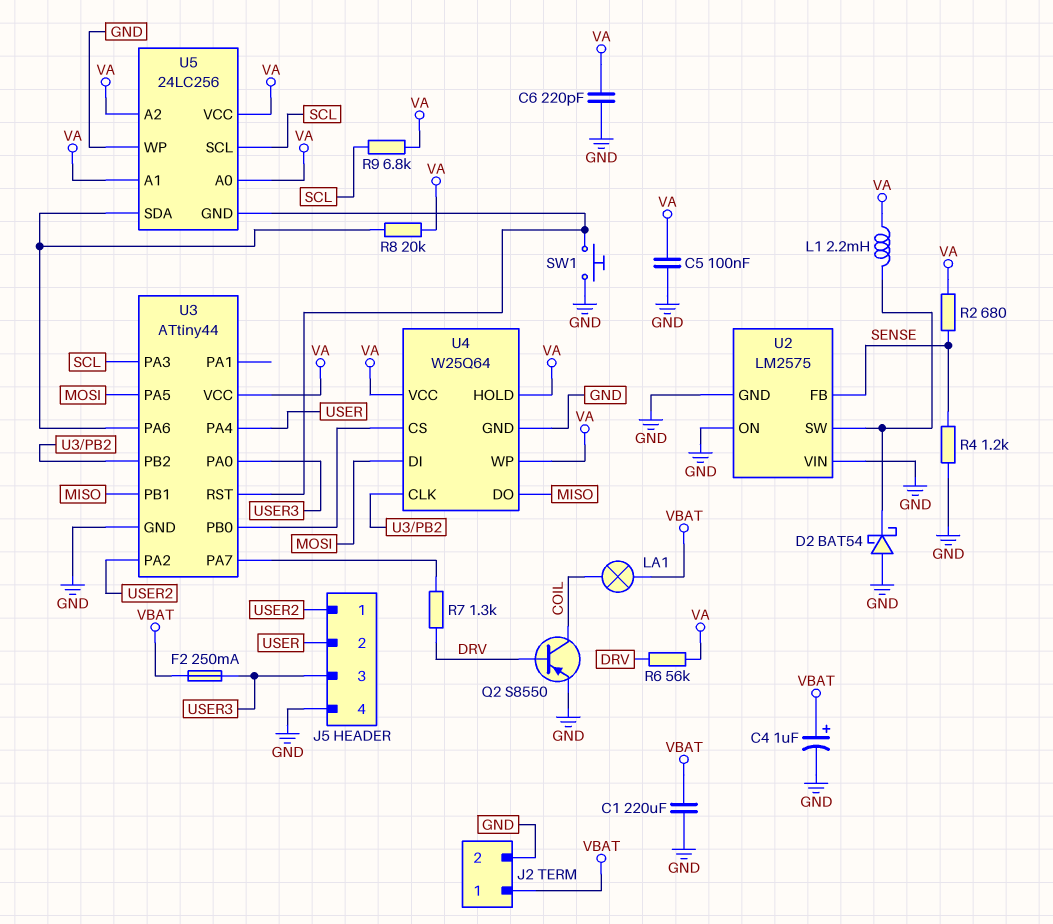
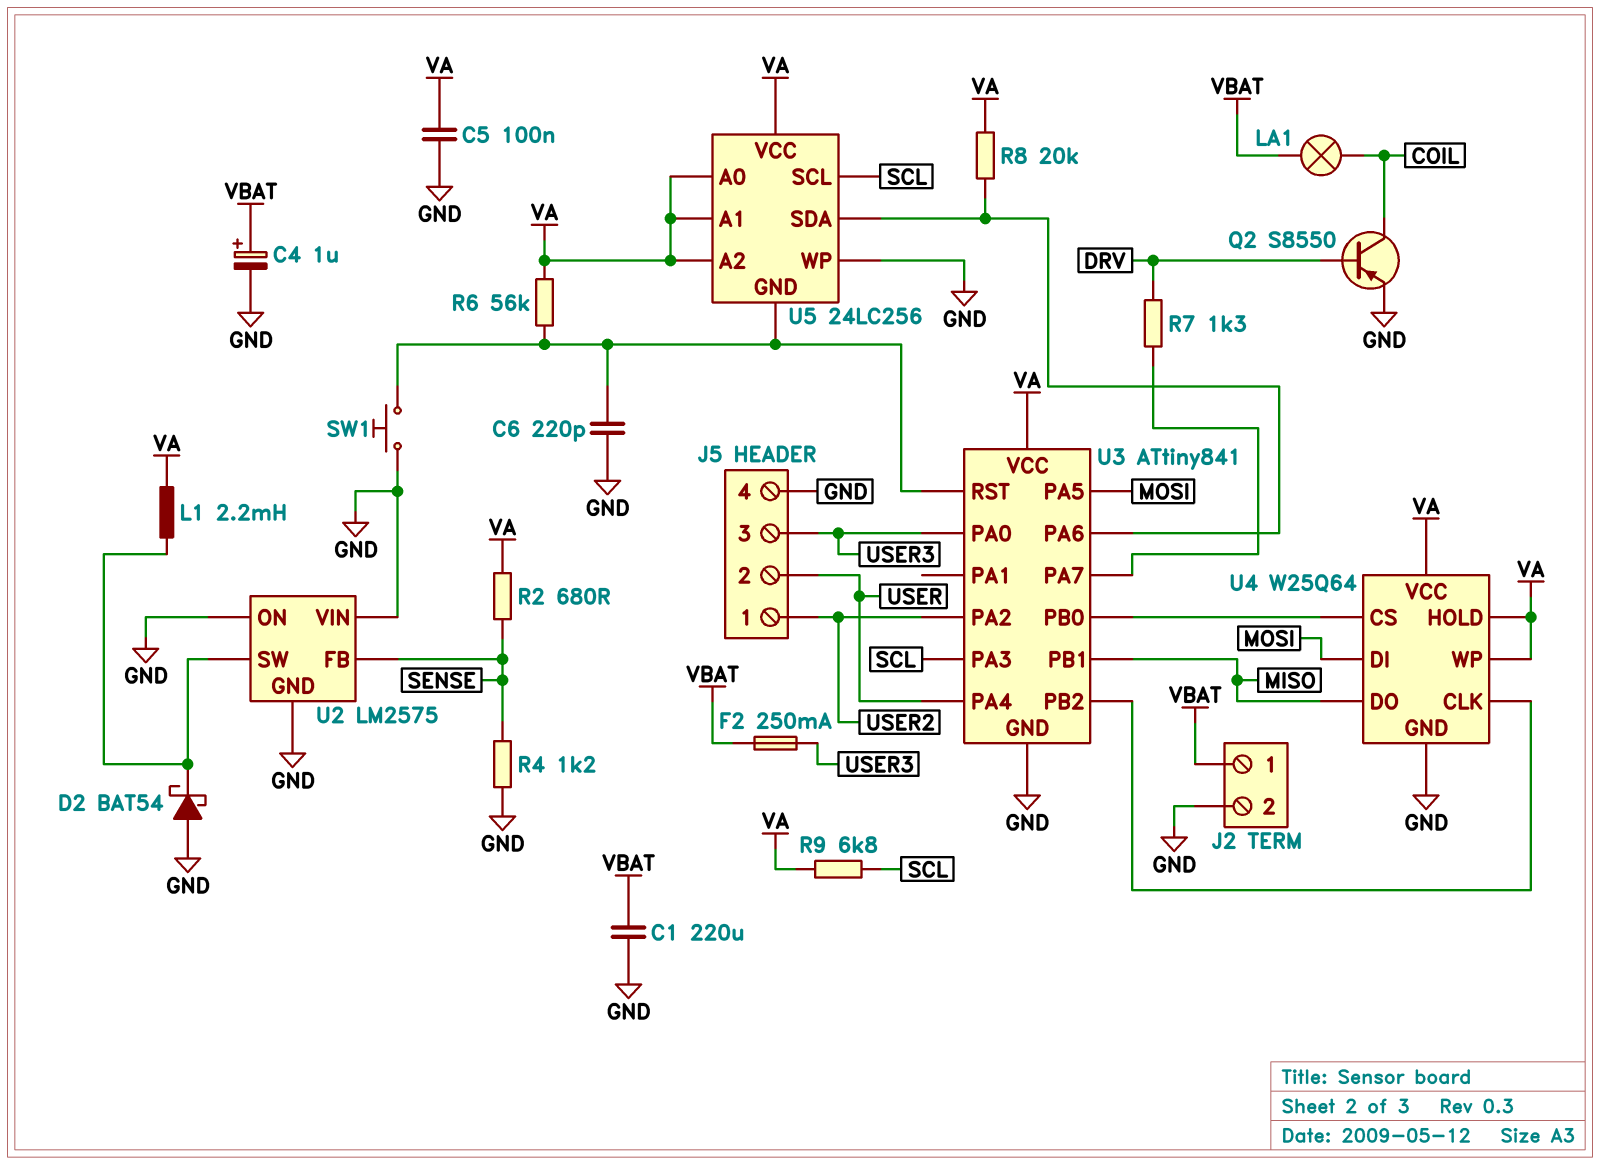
C6: 220pF (GND, VA) -> 220pF (GND, U3/RST)
R6: 56k (DRV, VA) -> 56k (U3/RST, VA)
U3: ATtiny44 -> ATtiny841

